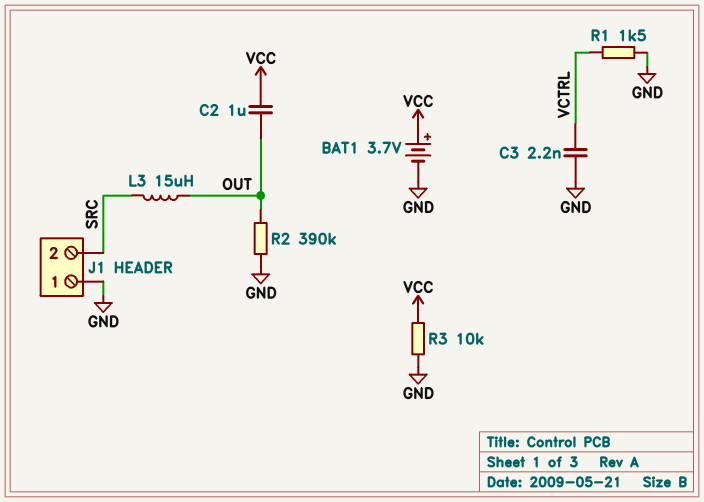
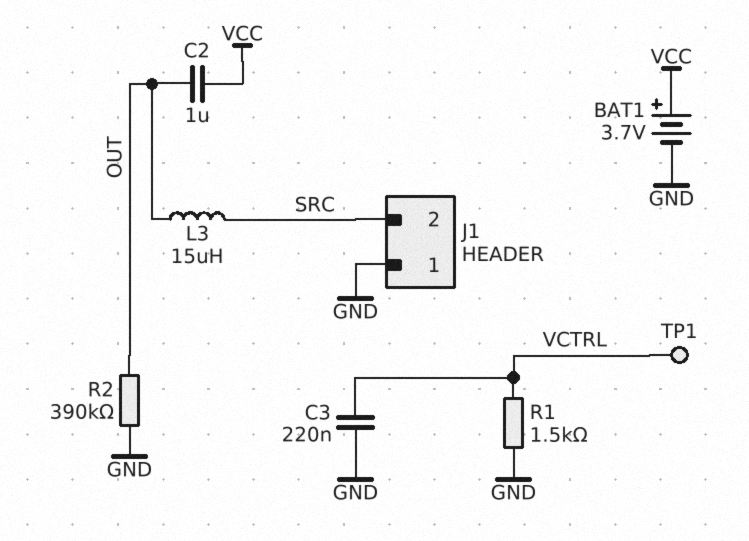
C3: 2.2nF (GND, VCTRL) -> 220nF (GND, VCTRL)
R3: 10k (GND, VCC) -> none
TP1: none -> test point (VCTRL)

